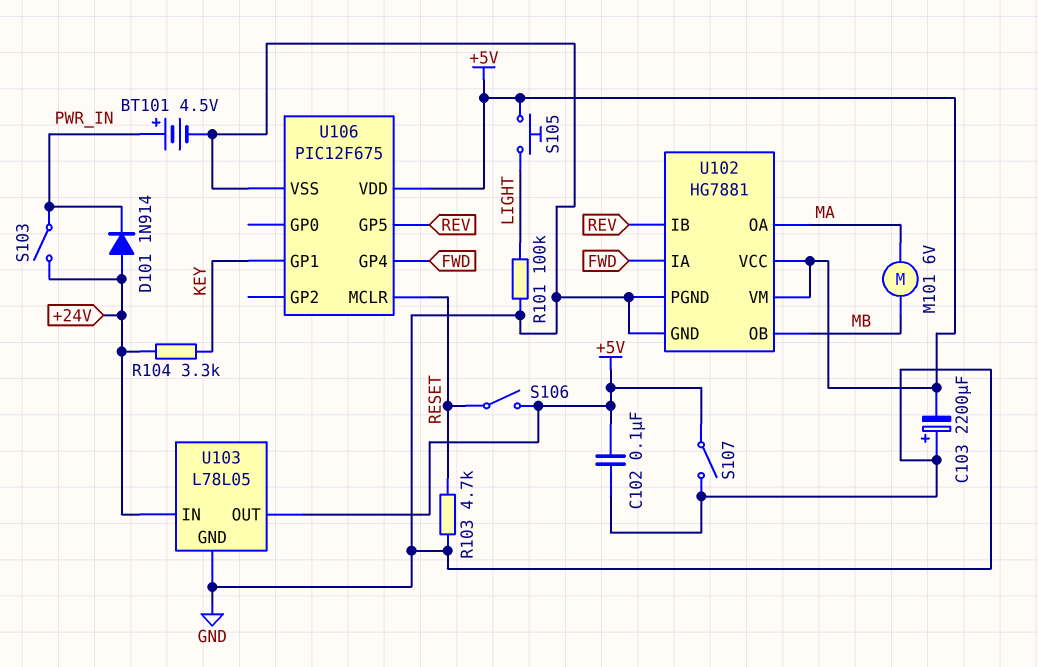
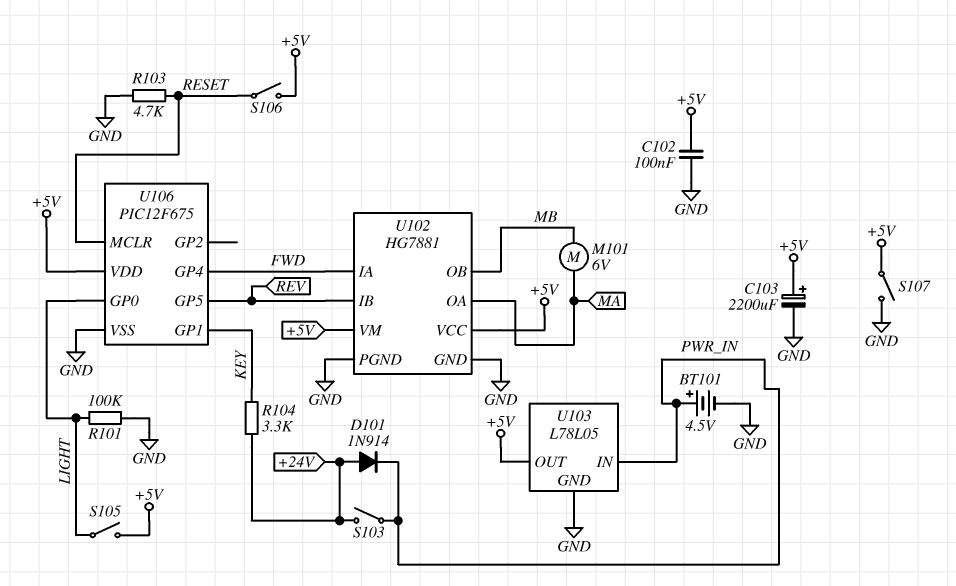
C103: 2200uF (plus GND, minus +5V) -> 2200uF (plus +5V, minus GND)
S105: button (+5V, LIGHT) -> switch (+5V, LIGHT)
U103 pin IN: +24V -> PWR_IN
U106 pin GP0: none -> LIGHT

